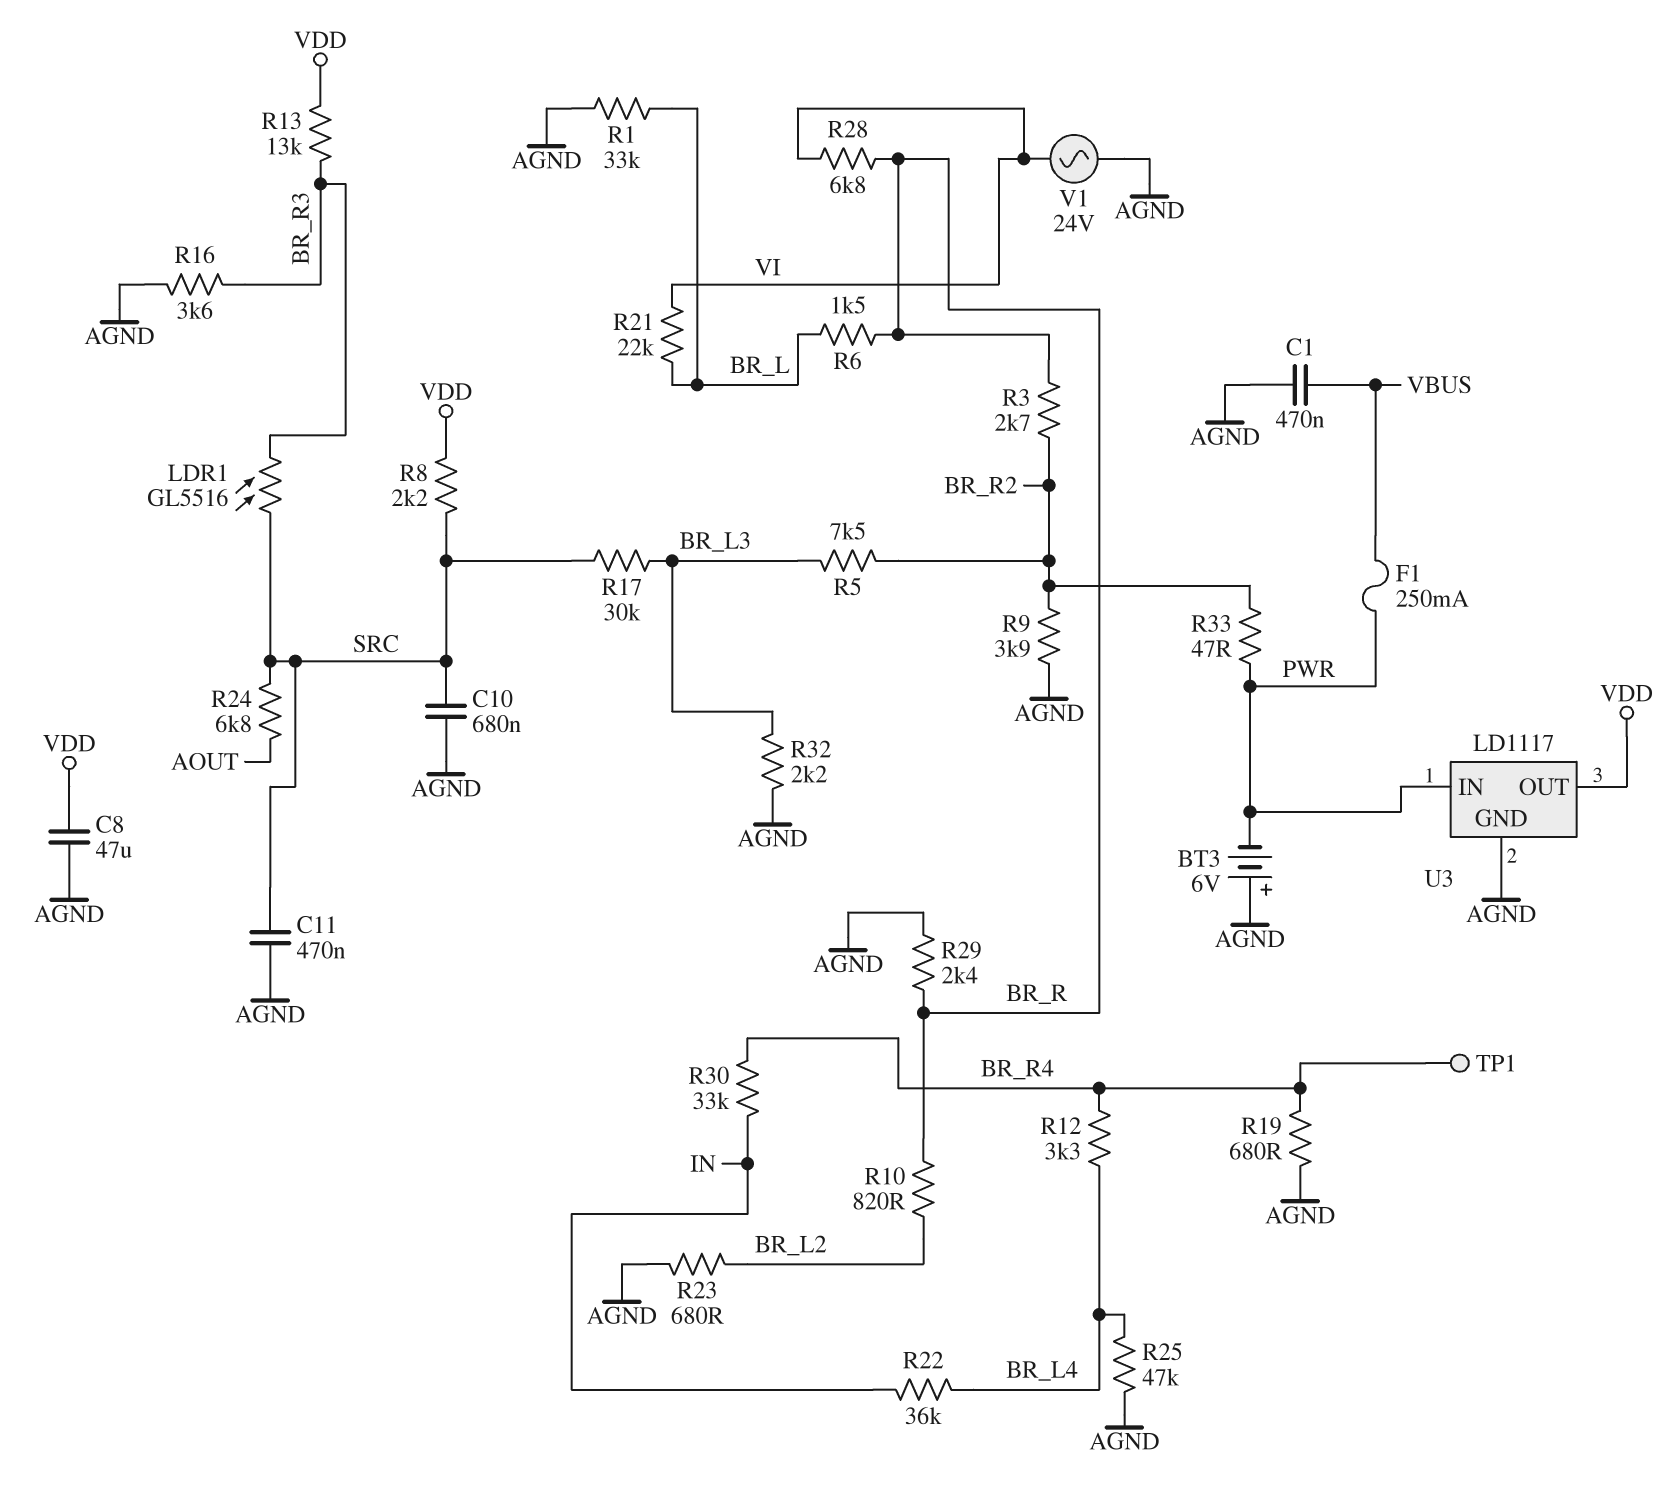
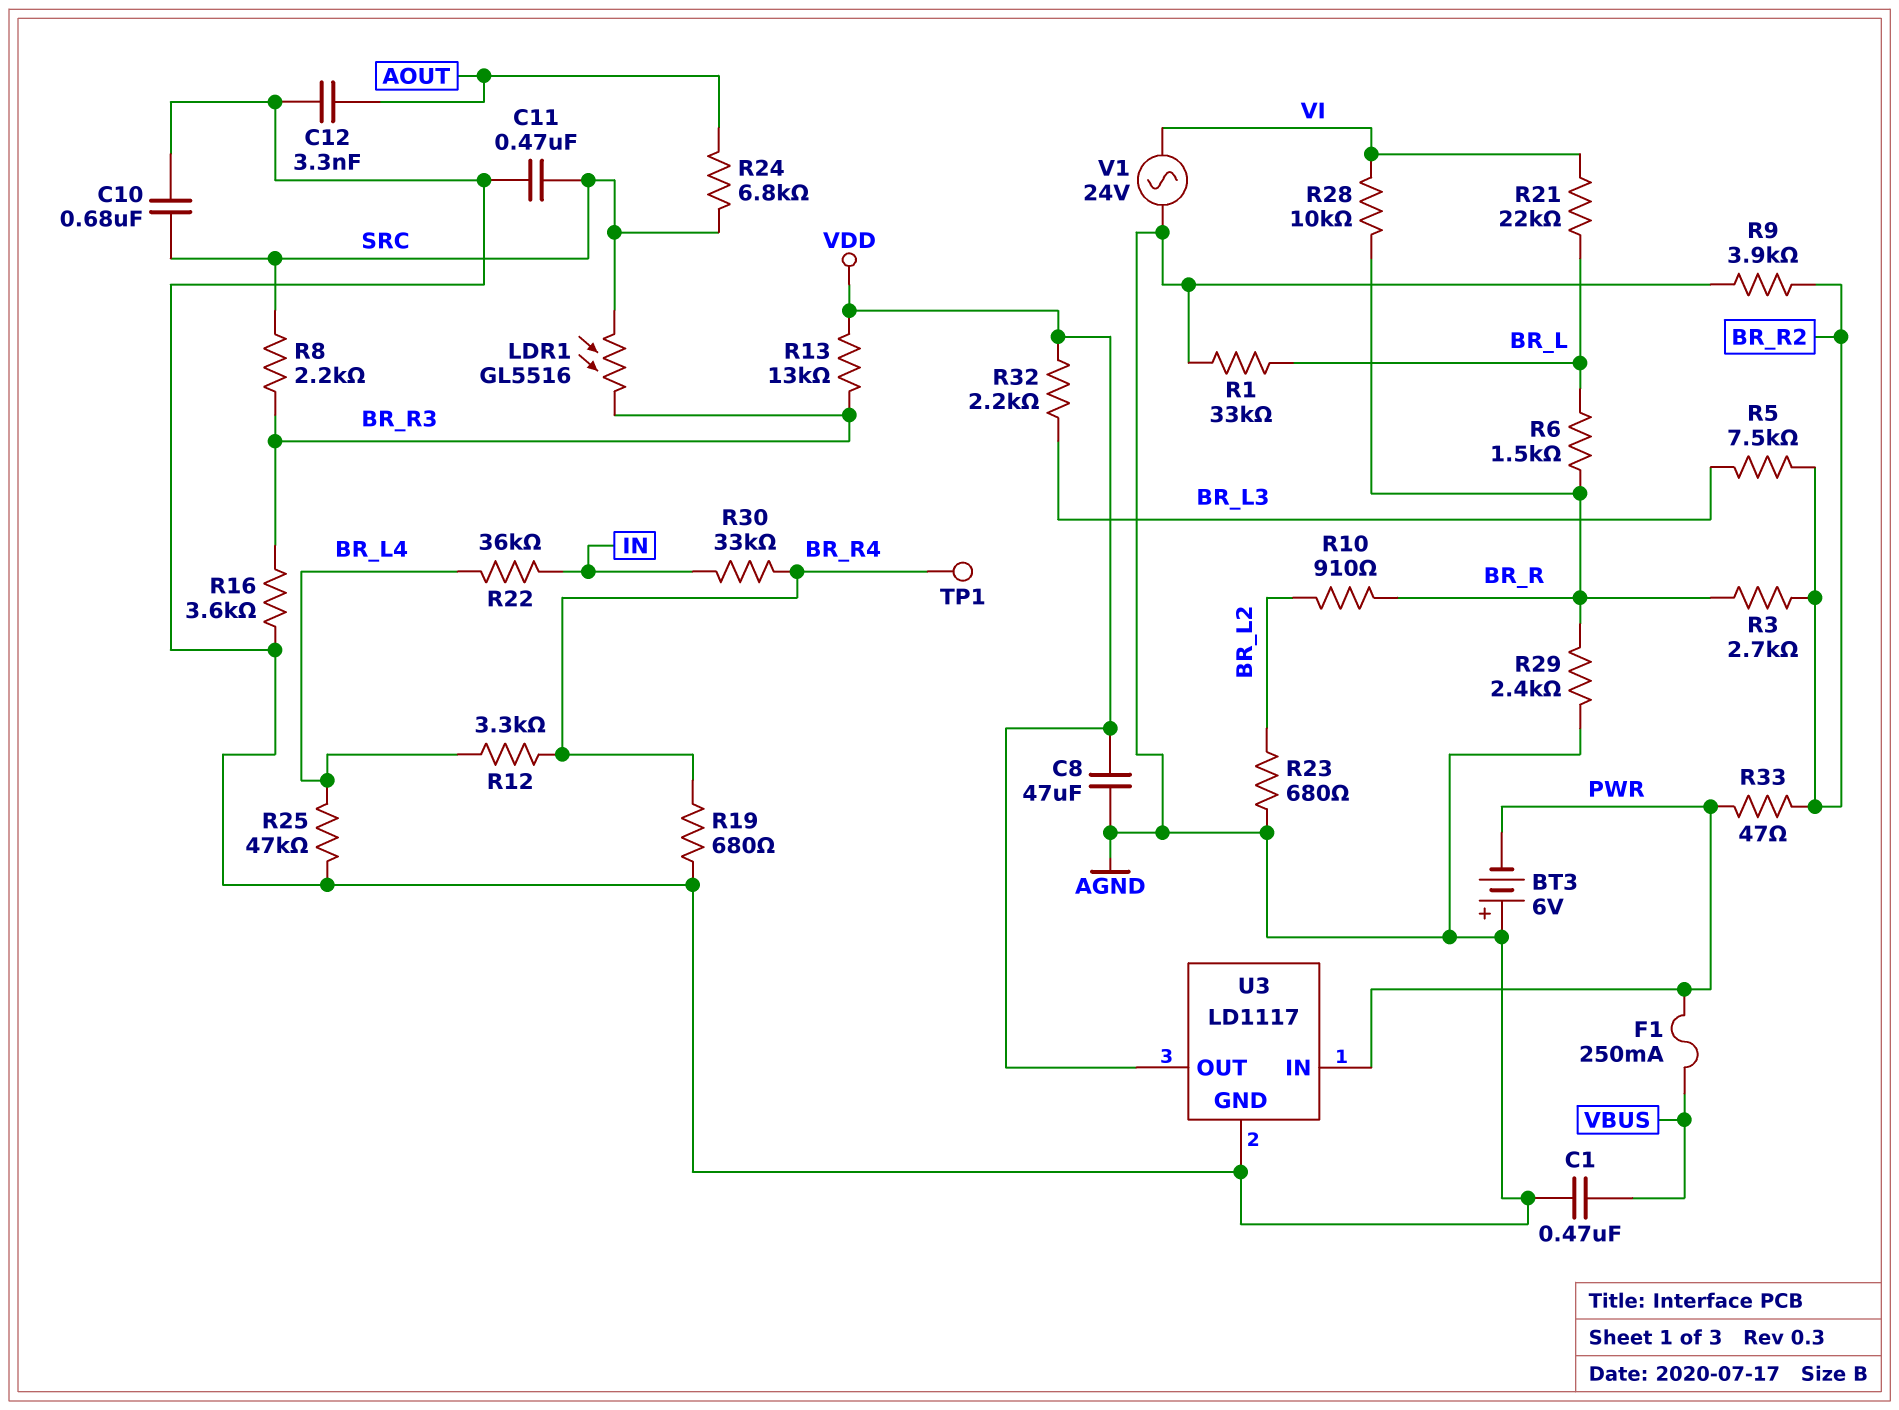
C12: none -> 3.3nF (AGND, AOUT)
R8: 2.2k (SRC, VDD) -> 2.2k (BR_R3, SRC)
R10: 820 (BR_L2, BR_R) -> 910 (BR_L2, BR_R)
R17: 30k (BR_L3, SRC) -> none
R28: 6.8k (BR_R, VI) -> 10k (BR_R, VI)
R32: 2.2k (AGND, BR_L3) -> 2.2k (BR_L3, VDD)

